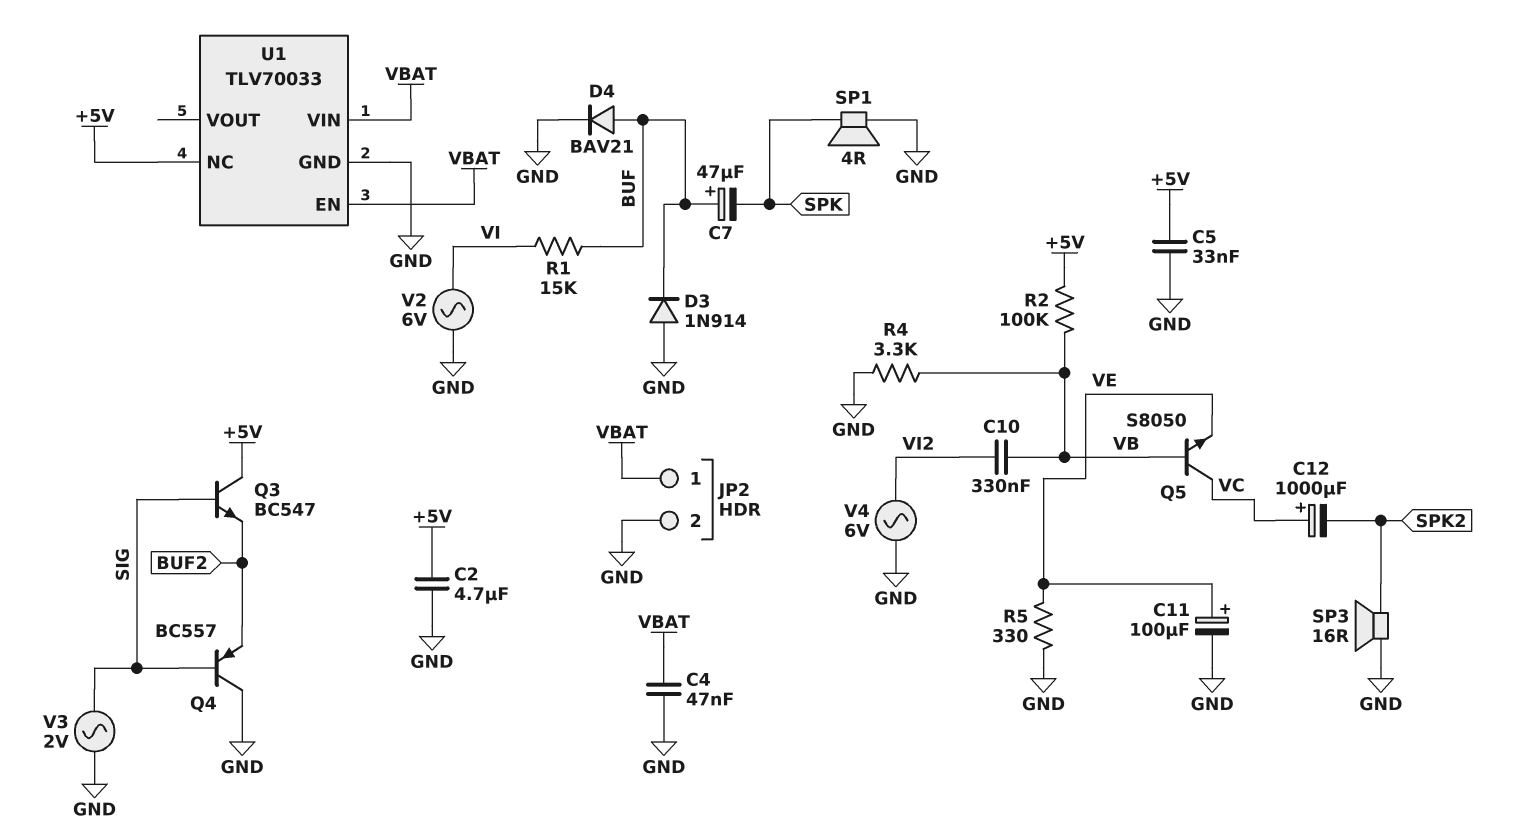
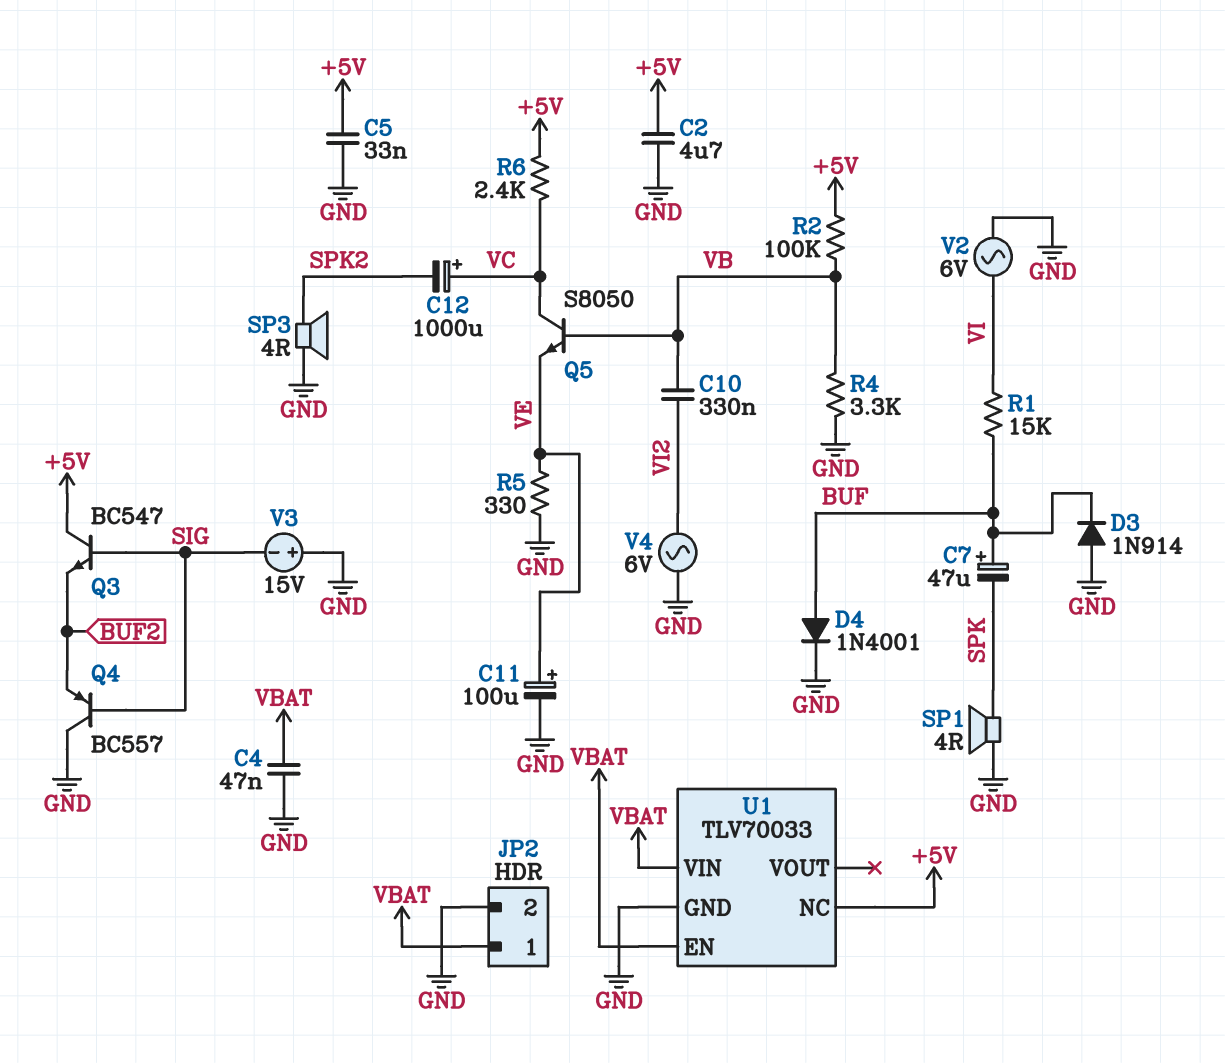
D4: diode BAV21 (A BUF, K GND) -> diode 1N4001 (A BUF, K GND)
R6: none -> 2.4k (+5V, VC)
SP3: speaker 16R (GND, SPK2) -> speaker 4R (GND, SPK2)
V3: AC 2V (GND, SIG) -> 15V (plus GND, minus SIG)

